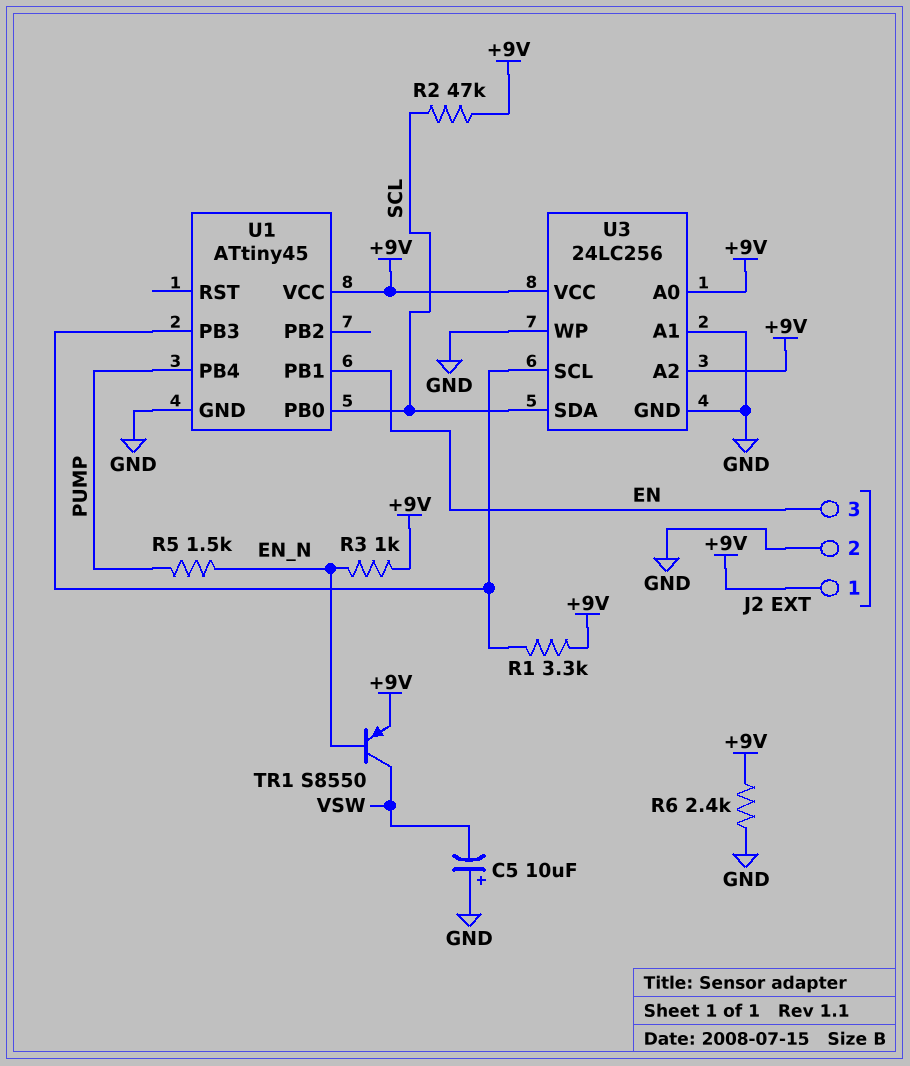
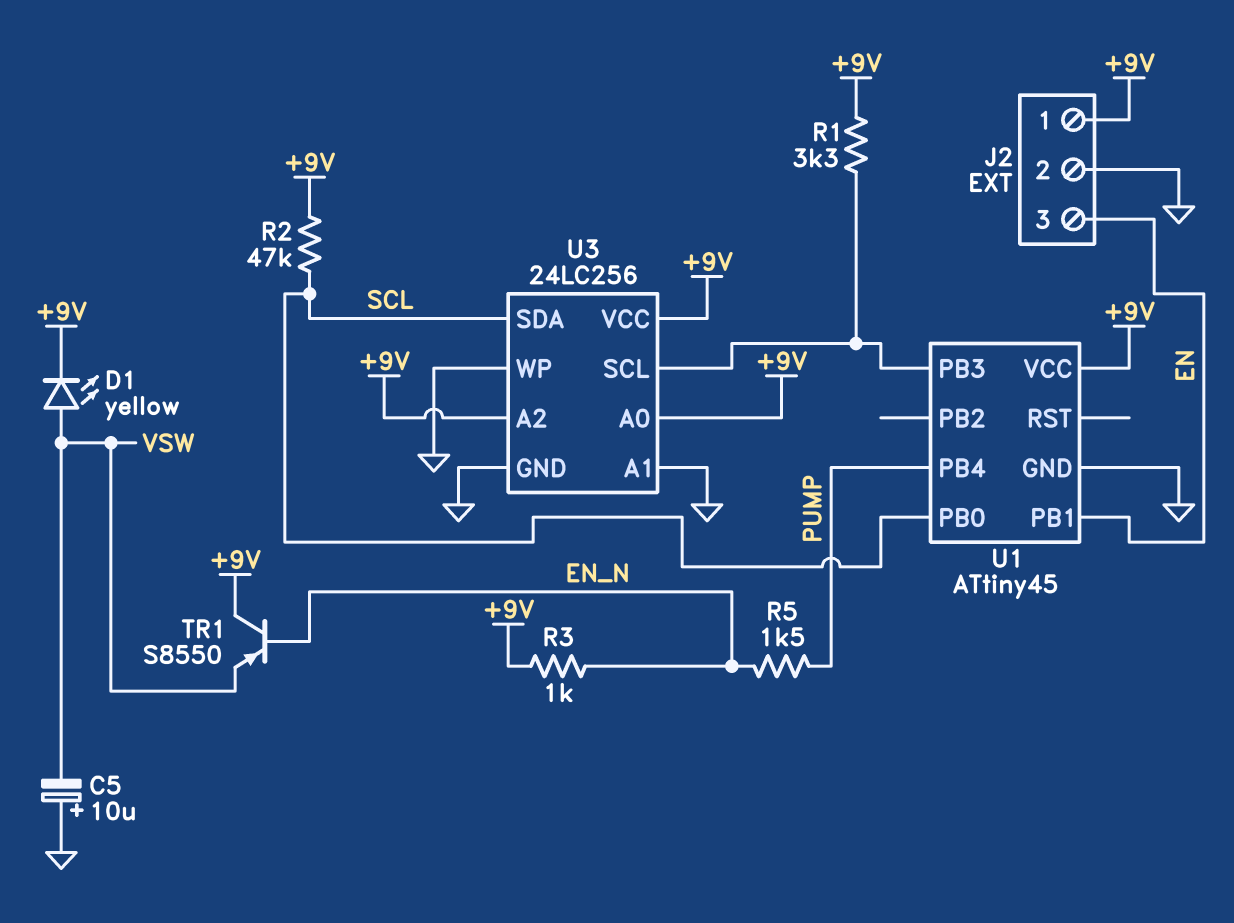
D1: none -> LED yellow (A VSW, K +9V)
R6: 2.4k (+9V, GND) -> none
TR1: PNP S8550 (B EN_N, C VSW, E +9V) -> PNP S8550 (B EN_N, C +9V, E VSW)

